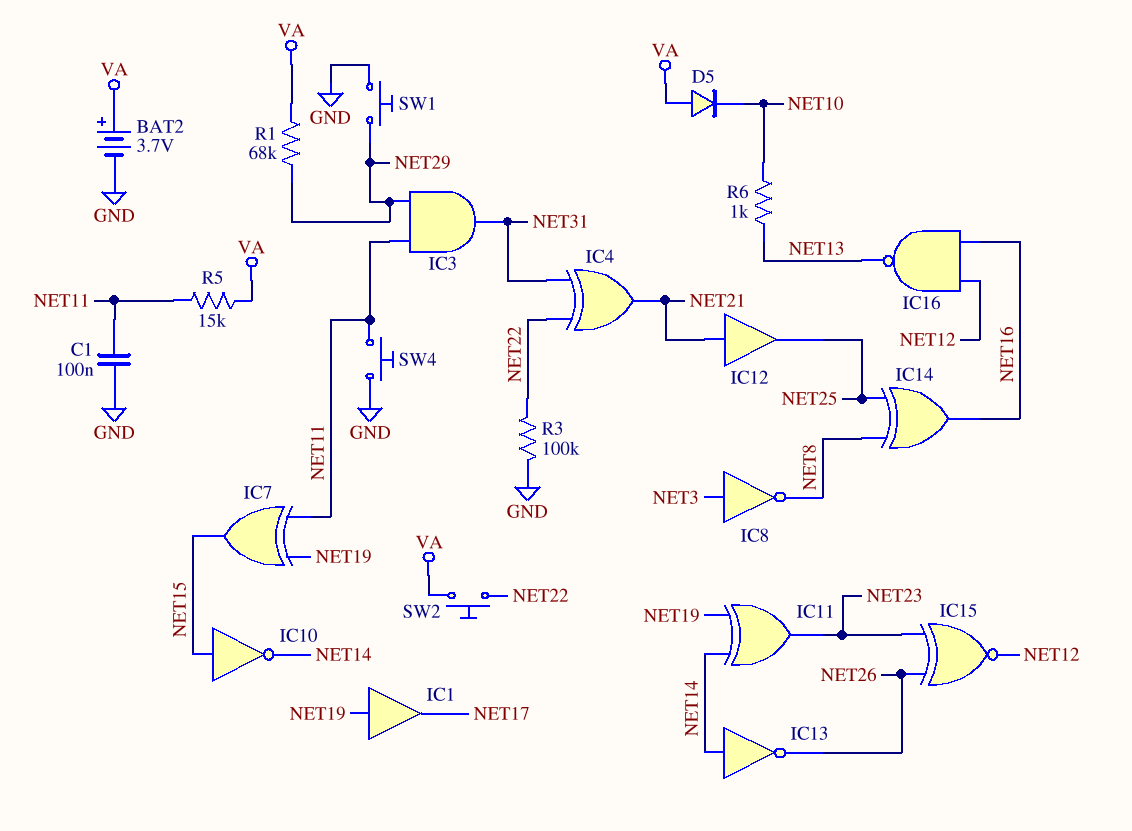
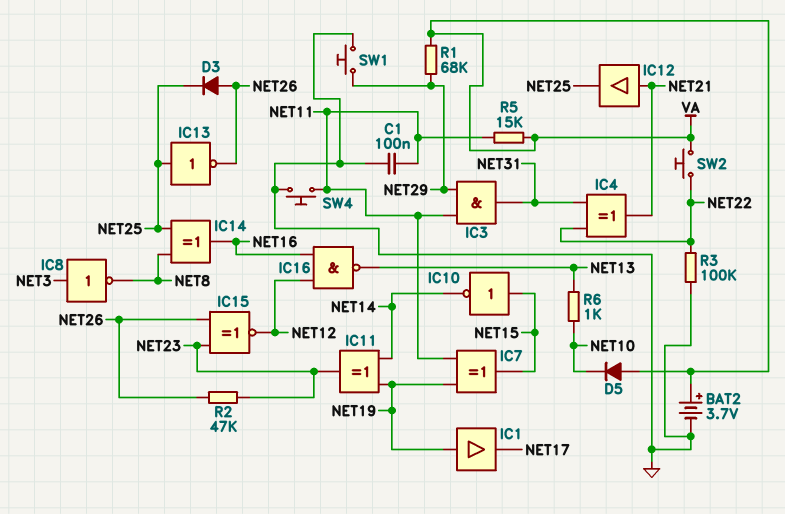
D3: none -> diode (A NET26, K NET25)
IC13: NOT (in NET14, out NET26) -> NOT (in NET25, out NET26)
R2: none -> 47k (NET23, NET26)

